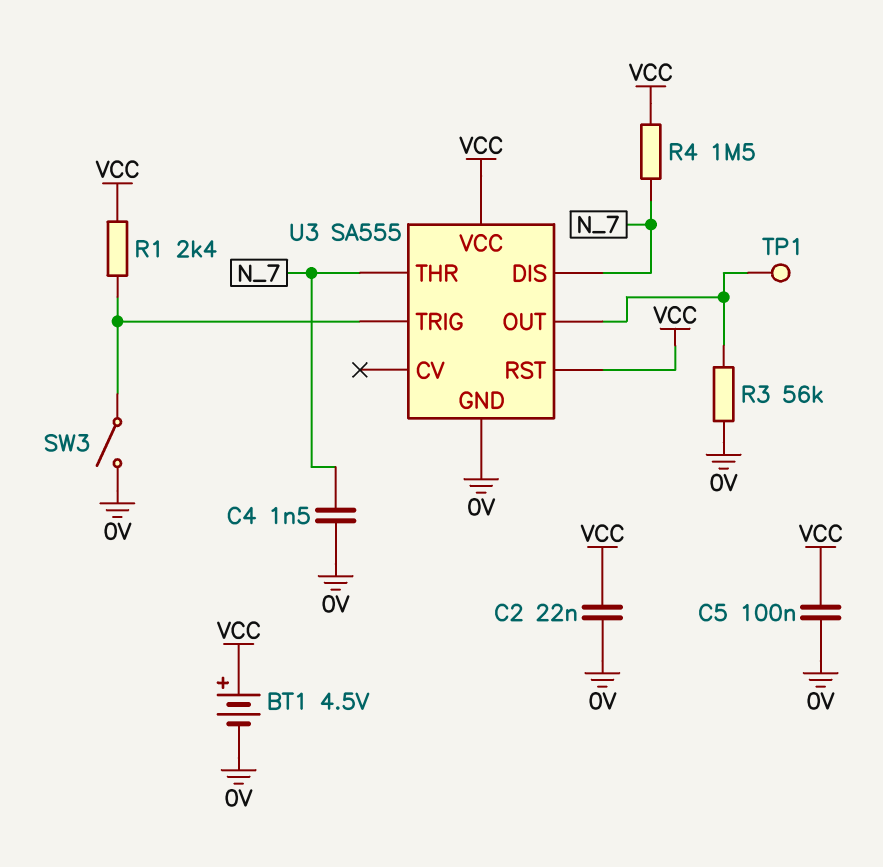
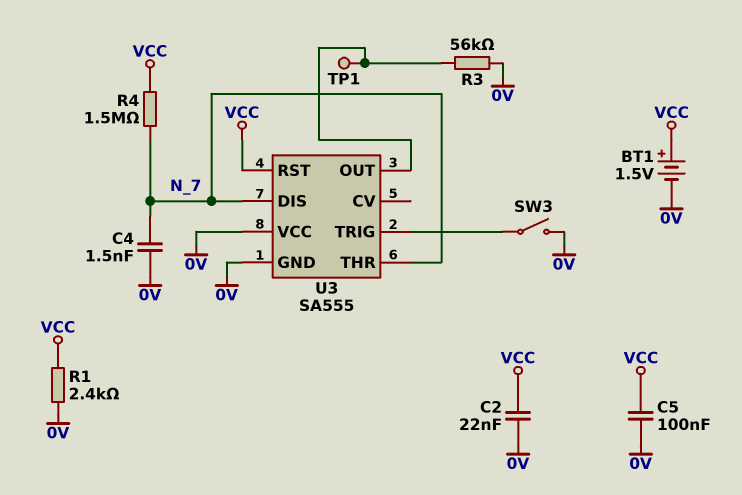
BT1: 4.5V (plus VCC, minus 0V) -> 1.5V (plus VCC, minus 0V)
R1: 2.4k (U3/TRIG, VCC) -> 2.4k (0V, VCC)
U3 pin VCC: VCC -> 0V

